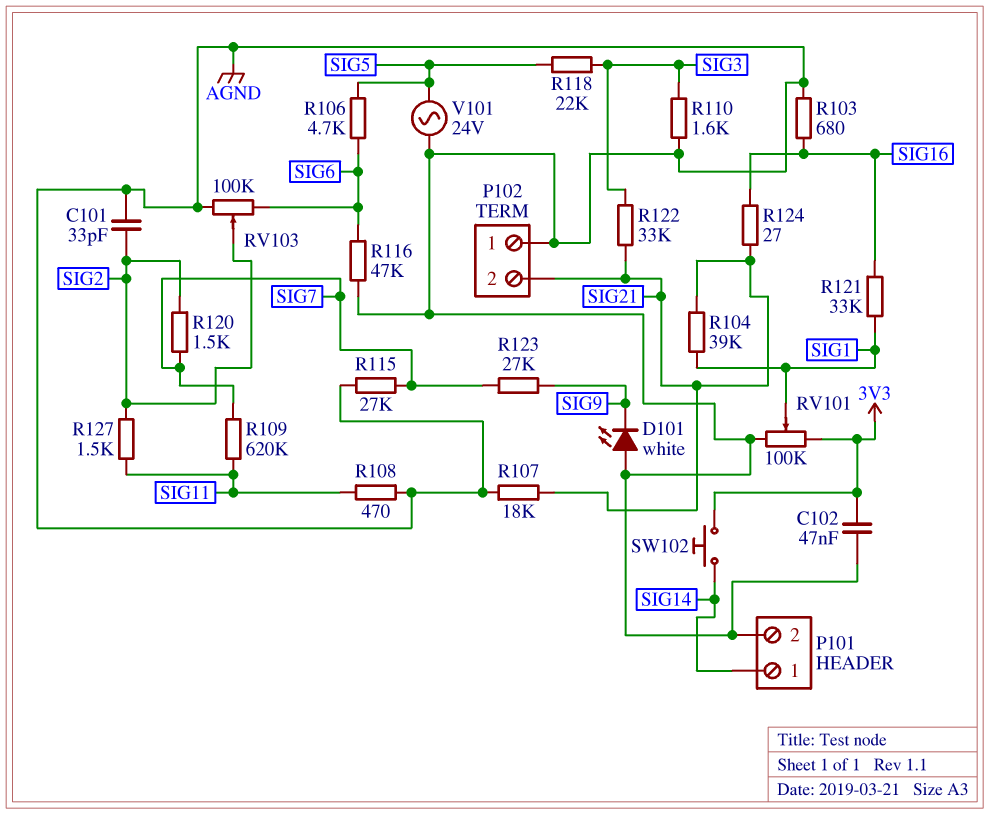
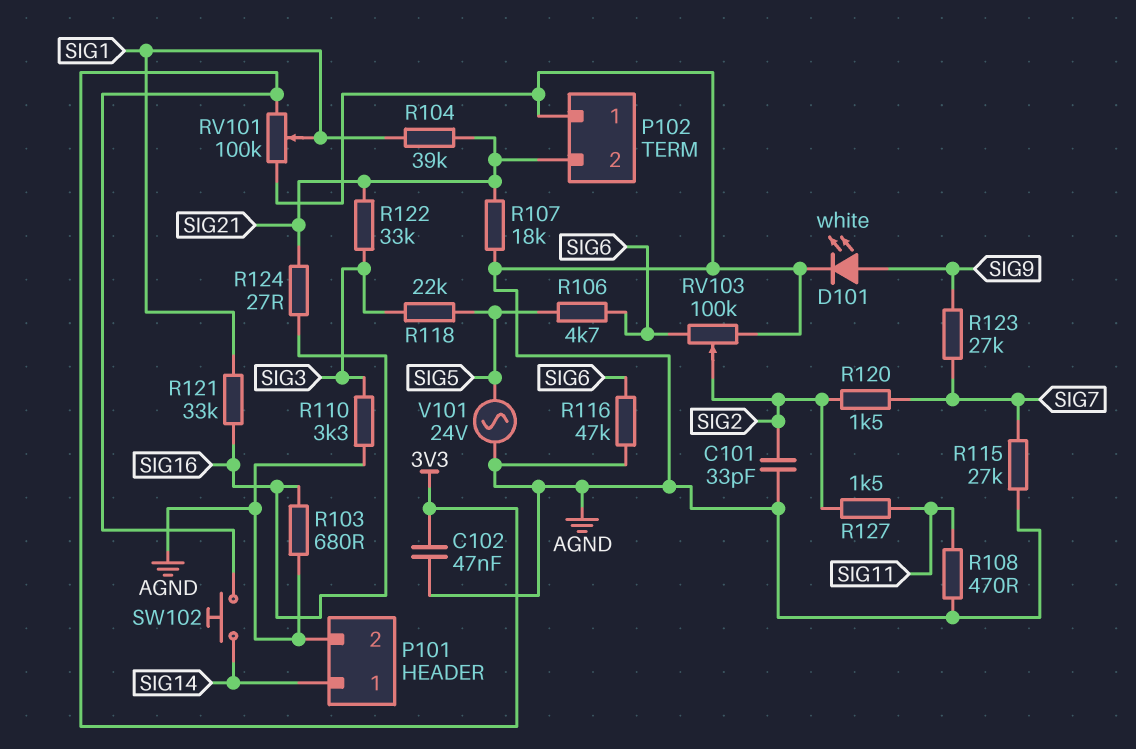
D101: LED white (A AGND, K SIG9) -> LED white (A SIG9, K AGND)
R109: 620k (SIG7, SIG11) -> none
R110: 1.6k (AGND, SIG3) -> 3.3k (AGND, SIG3)

